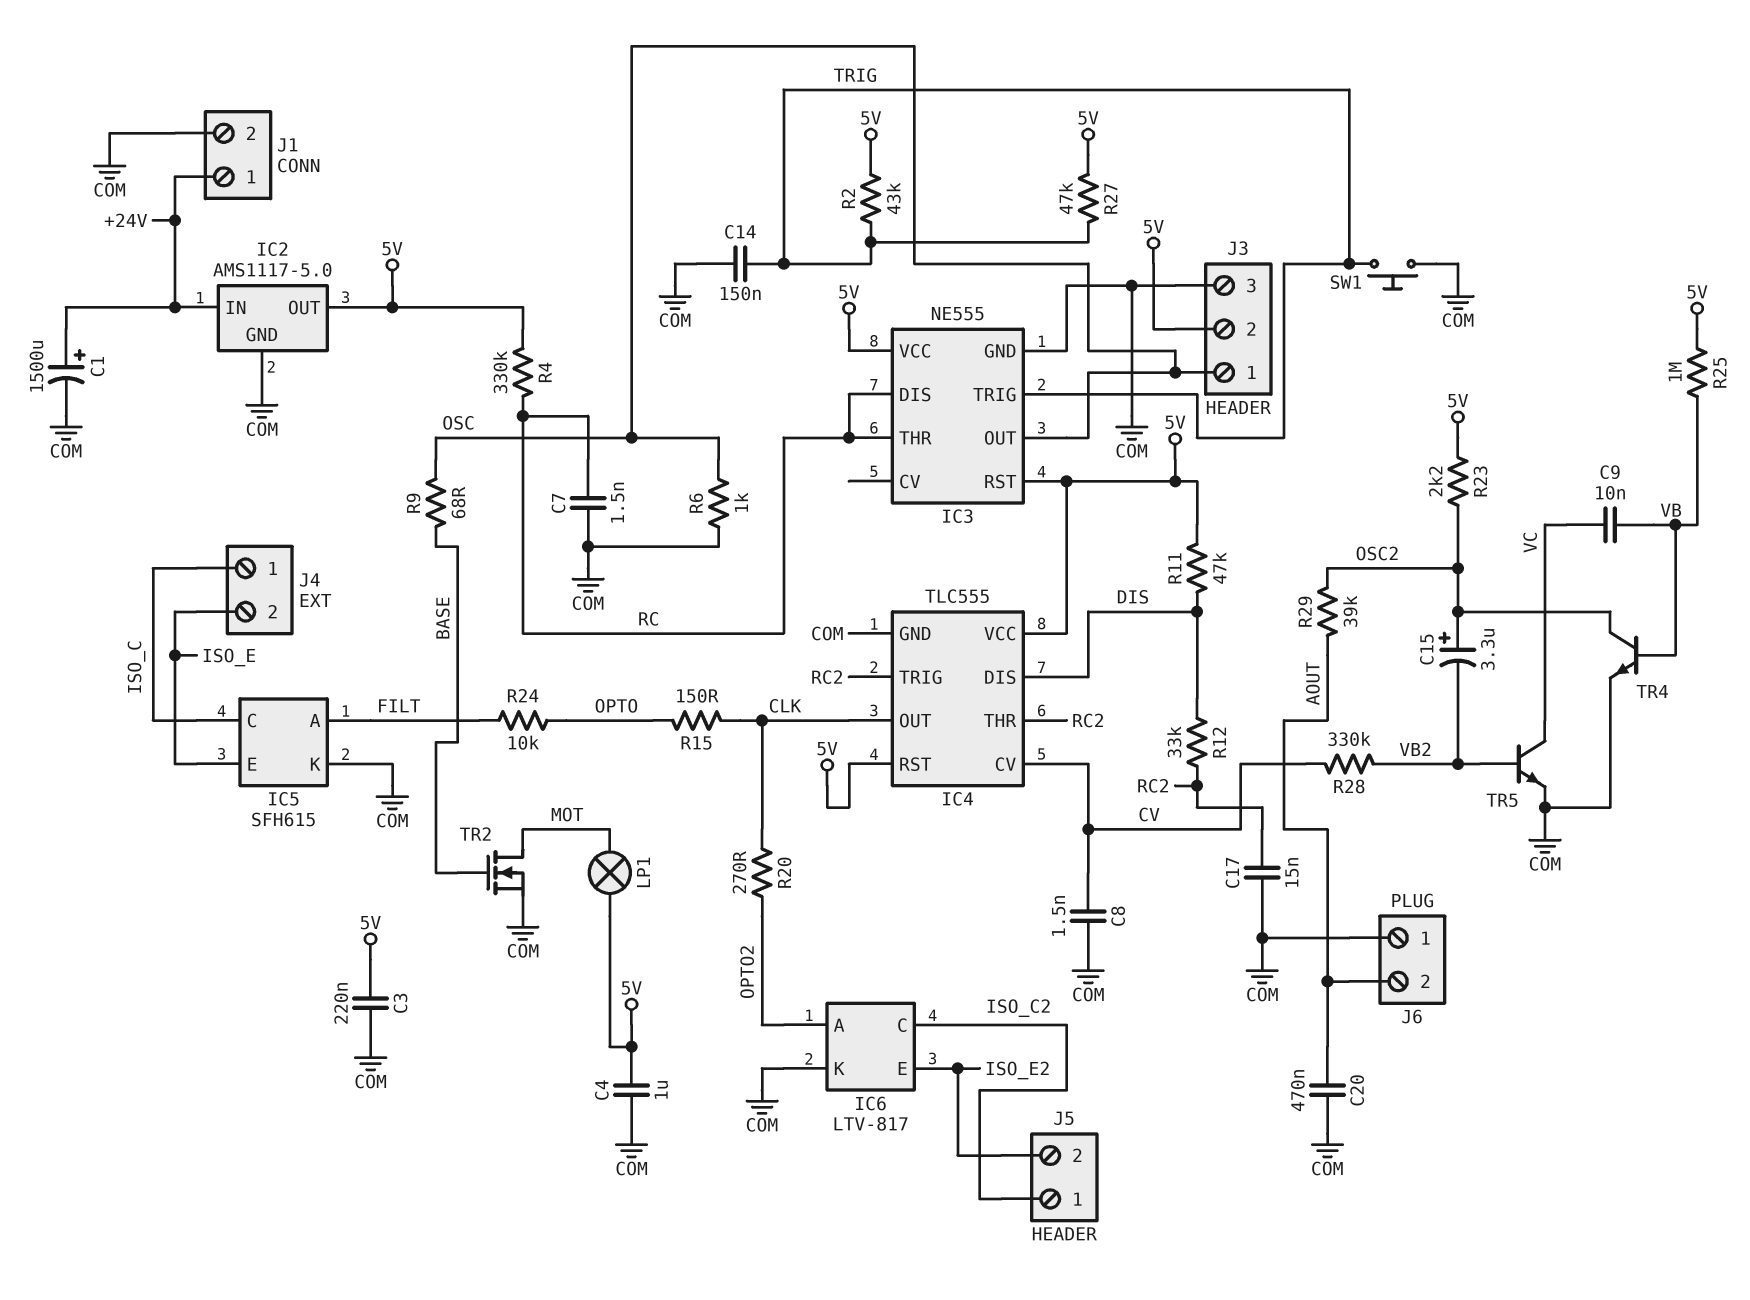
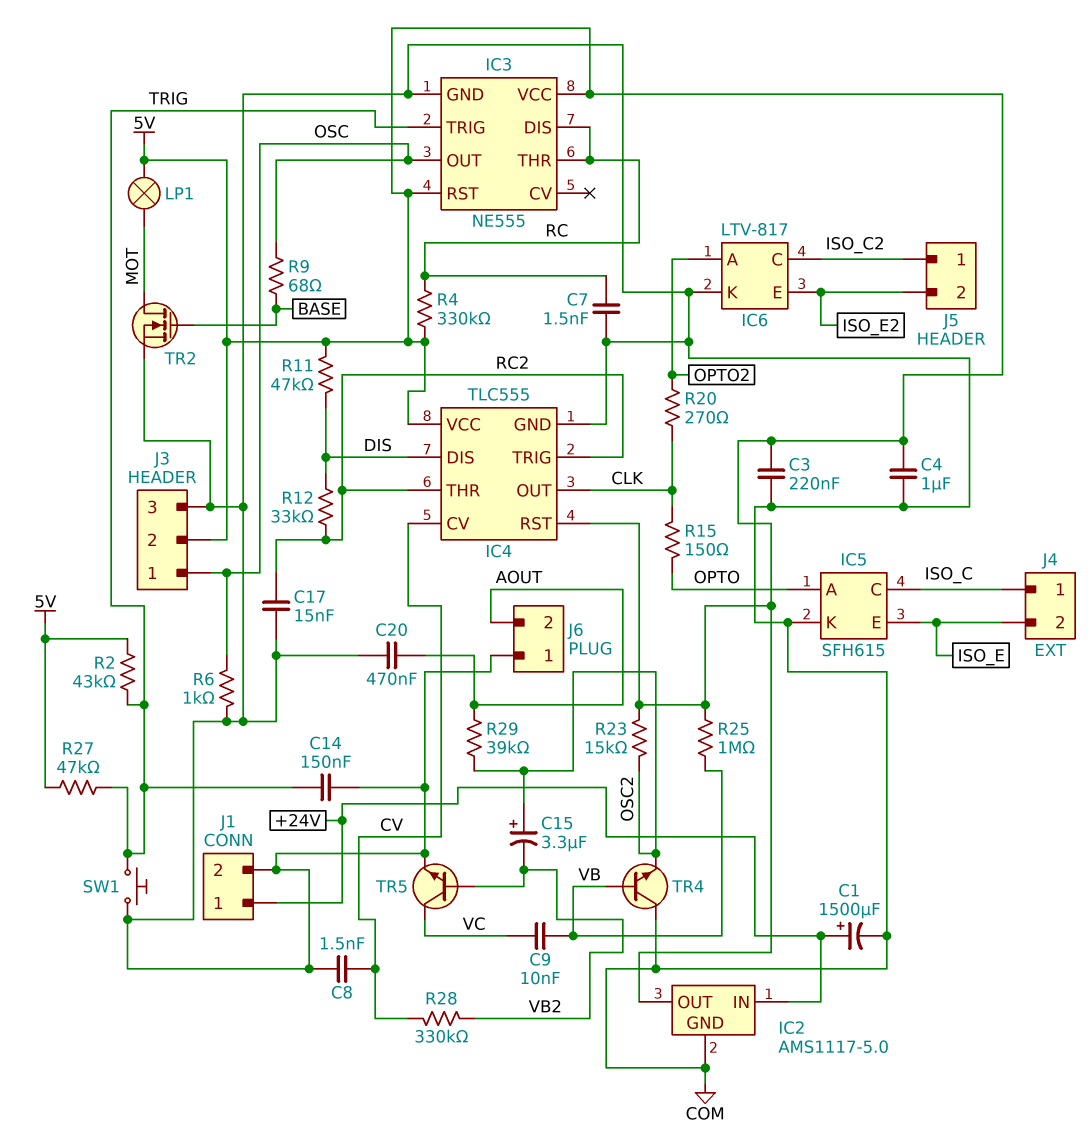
IC5 pin A: FILT -> OPTO
R23: 2.2k (5V, OSC2) -> 15k (5V, OSC2)
R24: 10k (FILT, OPTO) -> none
TR4: NPN (B VB, C OSC2, E COM) -> NPN (B VB, C COM, E OSC2)

